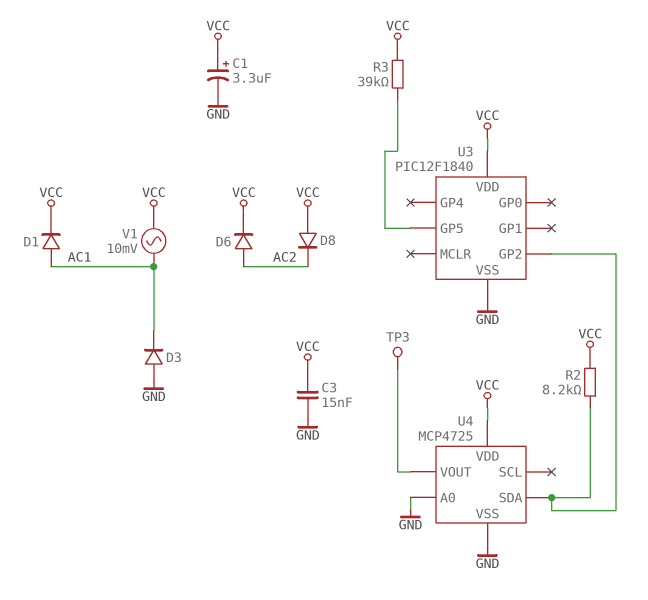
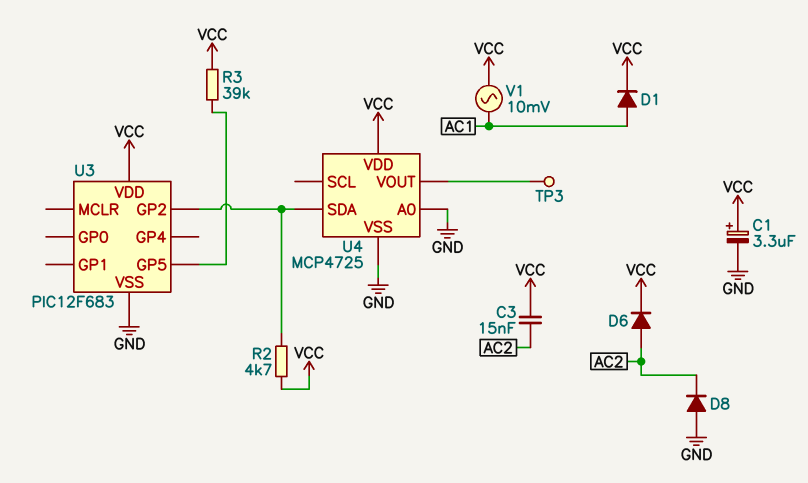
C3: 15nF (GND, VCC) -> 15nF (AC2, VCC)
D3: diode (A GND, K AC1) -> none
D8: diode (A VCC, K AC2) -> diode (A GND, K AC2)
R2: 8.2k (U3/GP2, VCC) -> 4.7k (U3/GP2, VCC)
U3: PIC12F1840 -> PIC12F683

